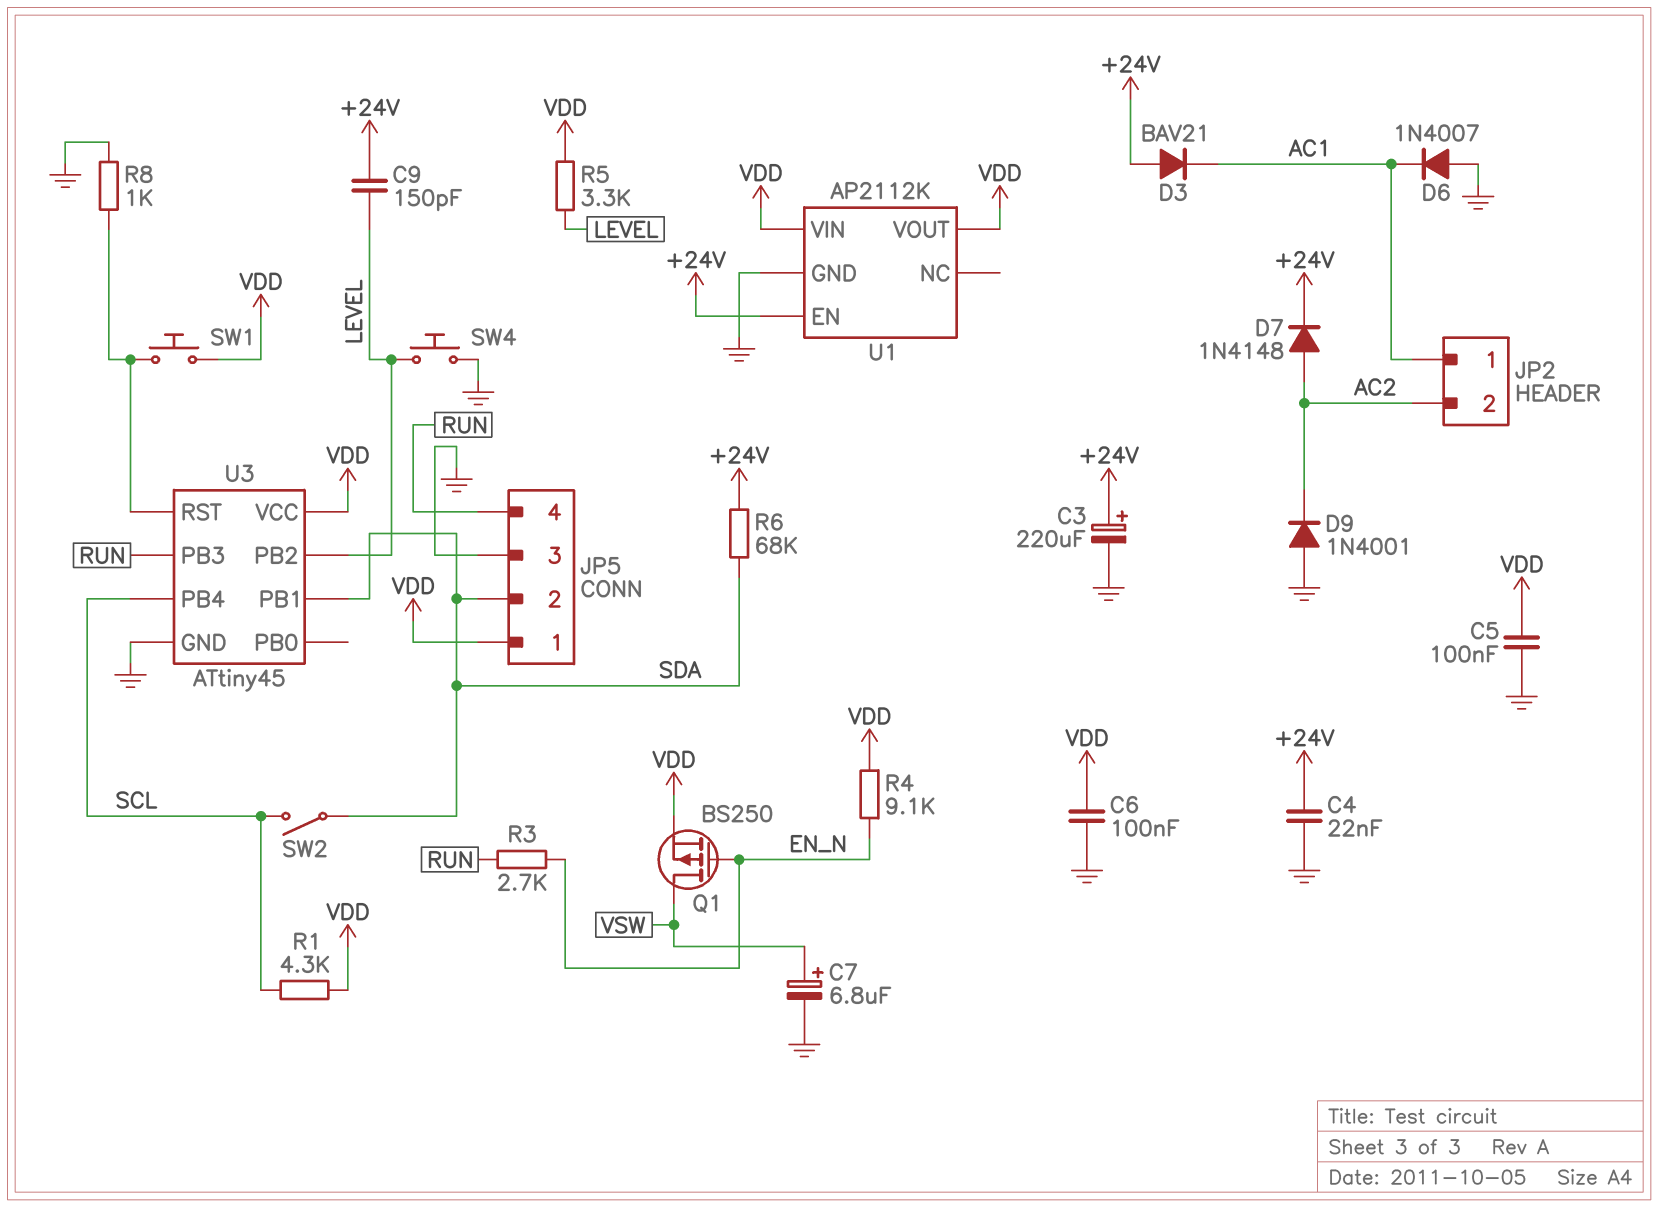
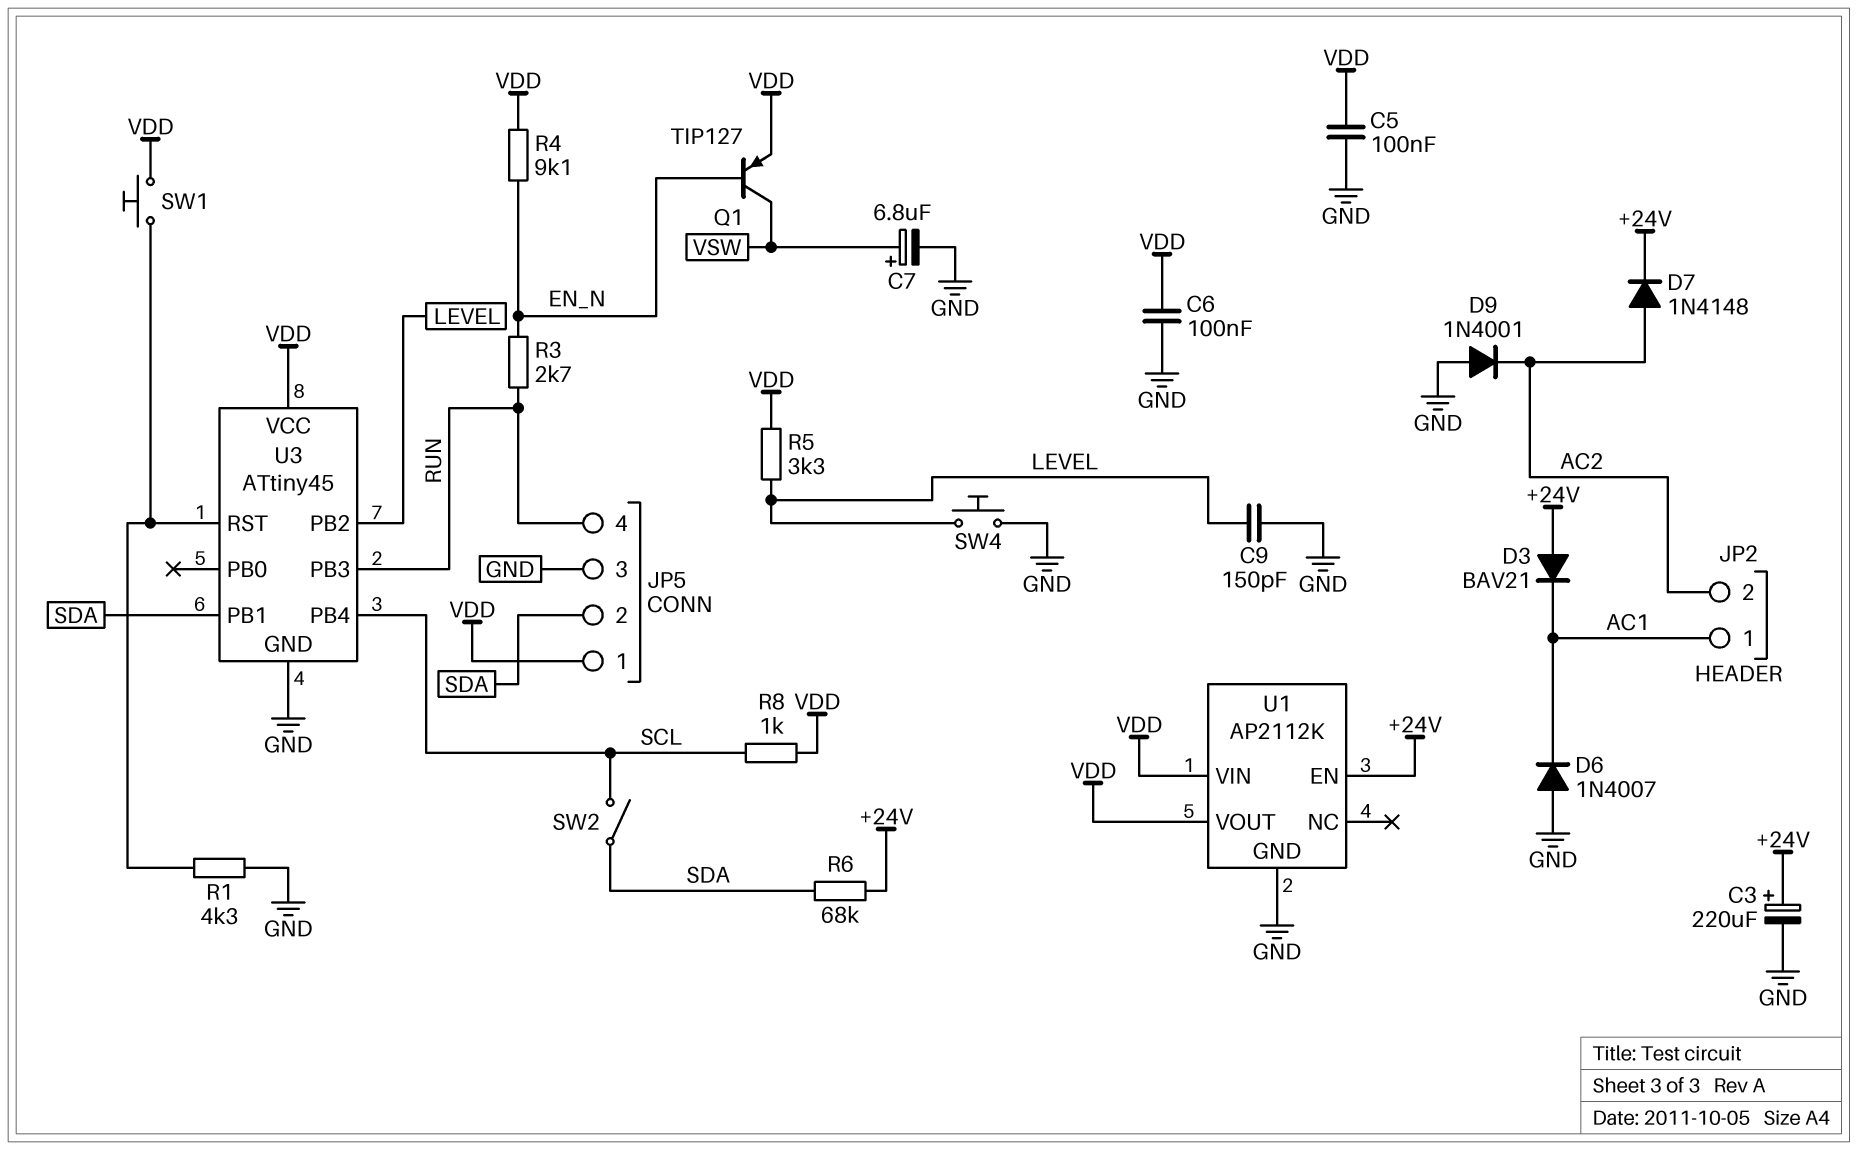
C4: 22nF (+24V, GND) -> none
C9: 150pF (+24V, LEVEL) -> 150pF (GND, LEVEL)
Q1: PMOS BS250 (G EN_N, D VSW, S VDD) -> PNP TIP127 (B EN_N, C VSW, E VDD)
R1: 4.3k (SCL, VDD) -> 4.3k (GND, U3/RST)
R8: 1k (GND, U3/RST) -> 1k (SCL, VDD)

